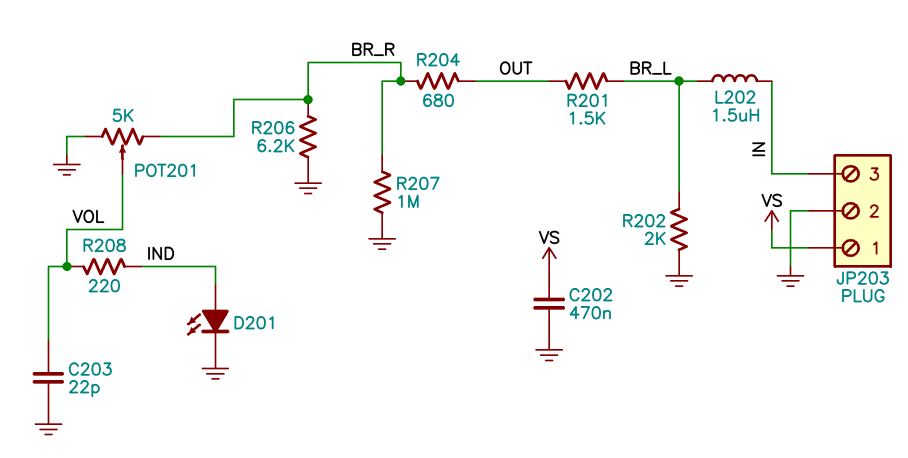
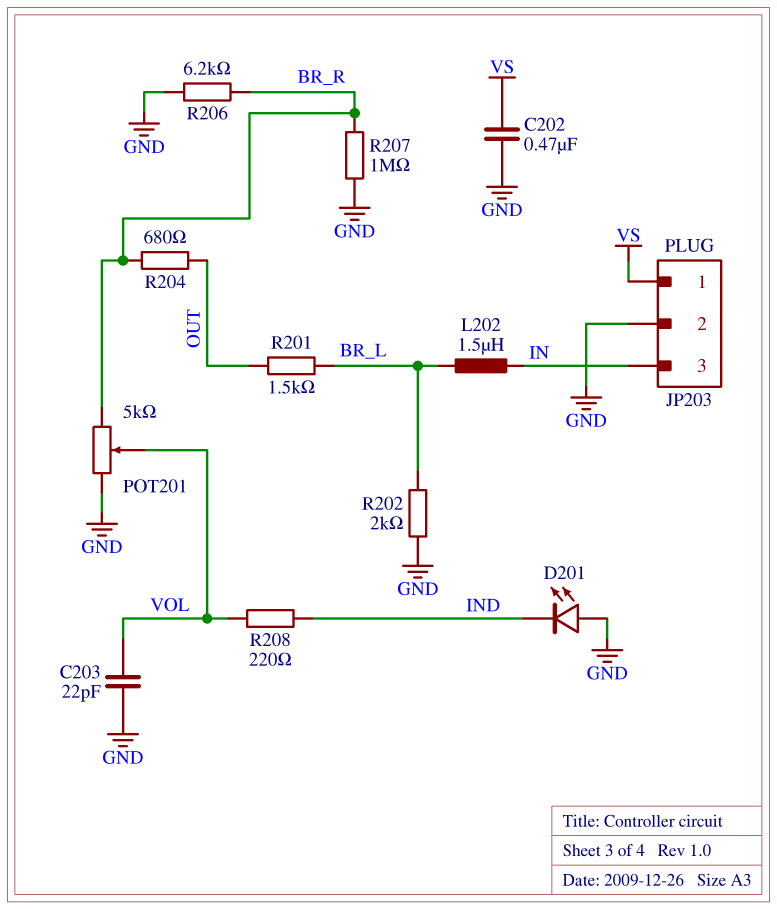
D201: LED (A IND, K GND) -> LED (A GND, K IND)

